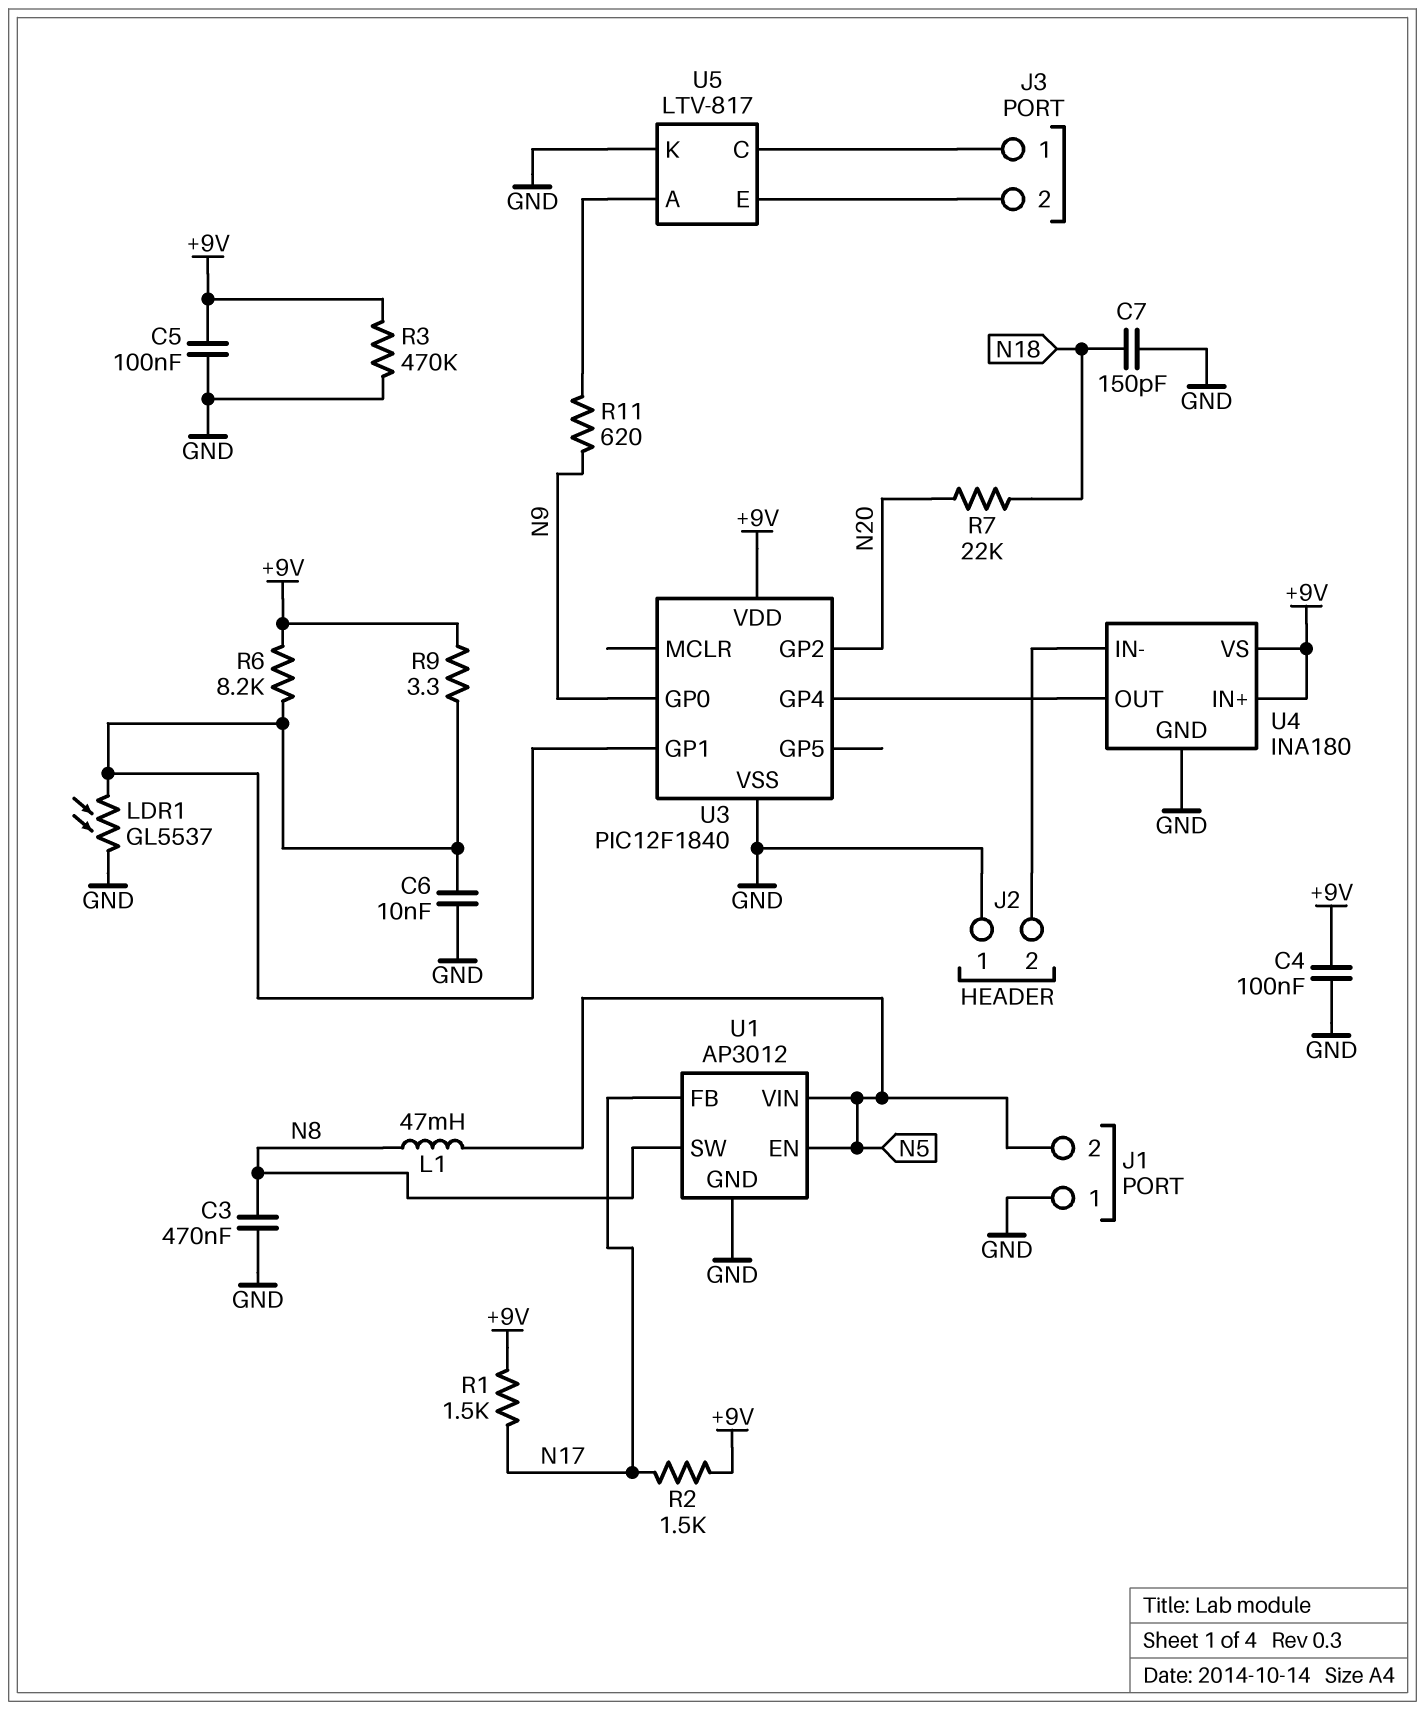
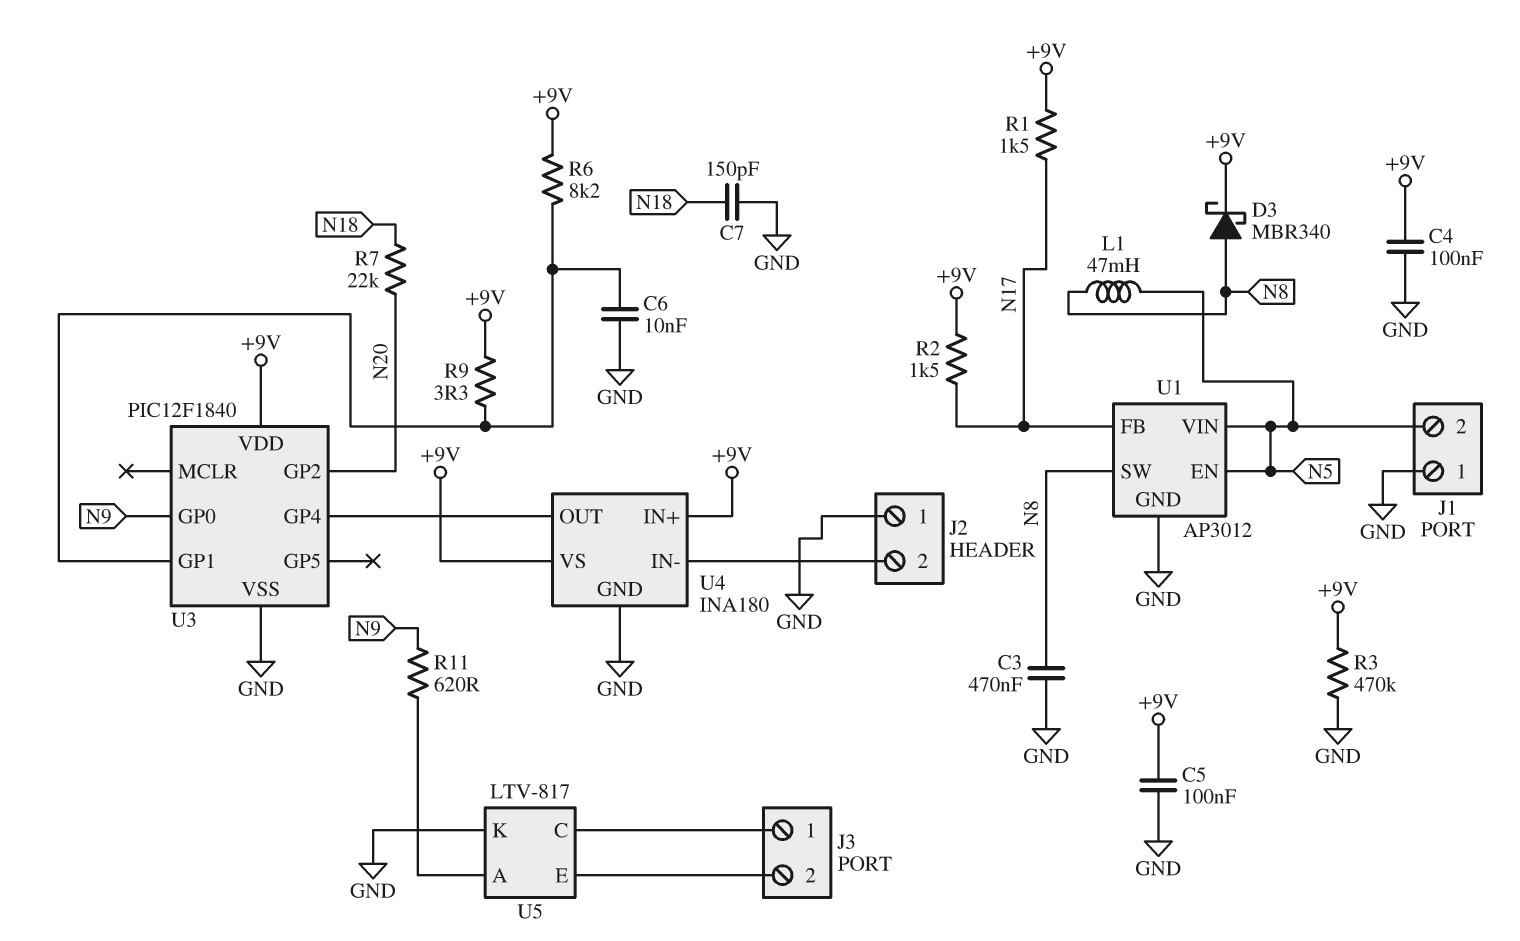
D3: none -> schottky MBR340 (A N8, K +9V)
LDR1: GL5537 (GND, U3/GP1) -> none

